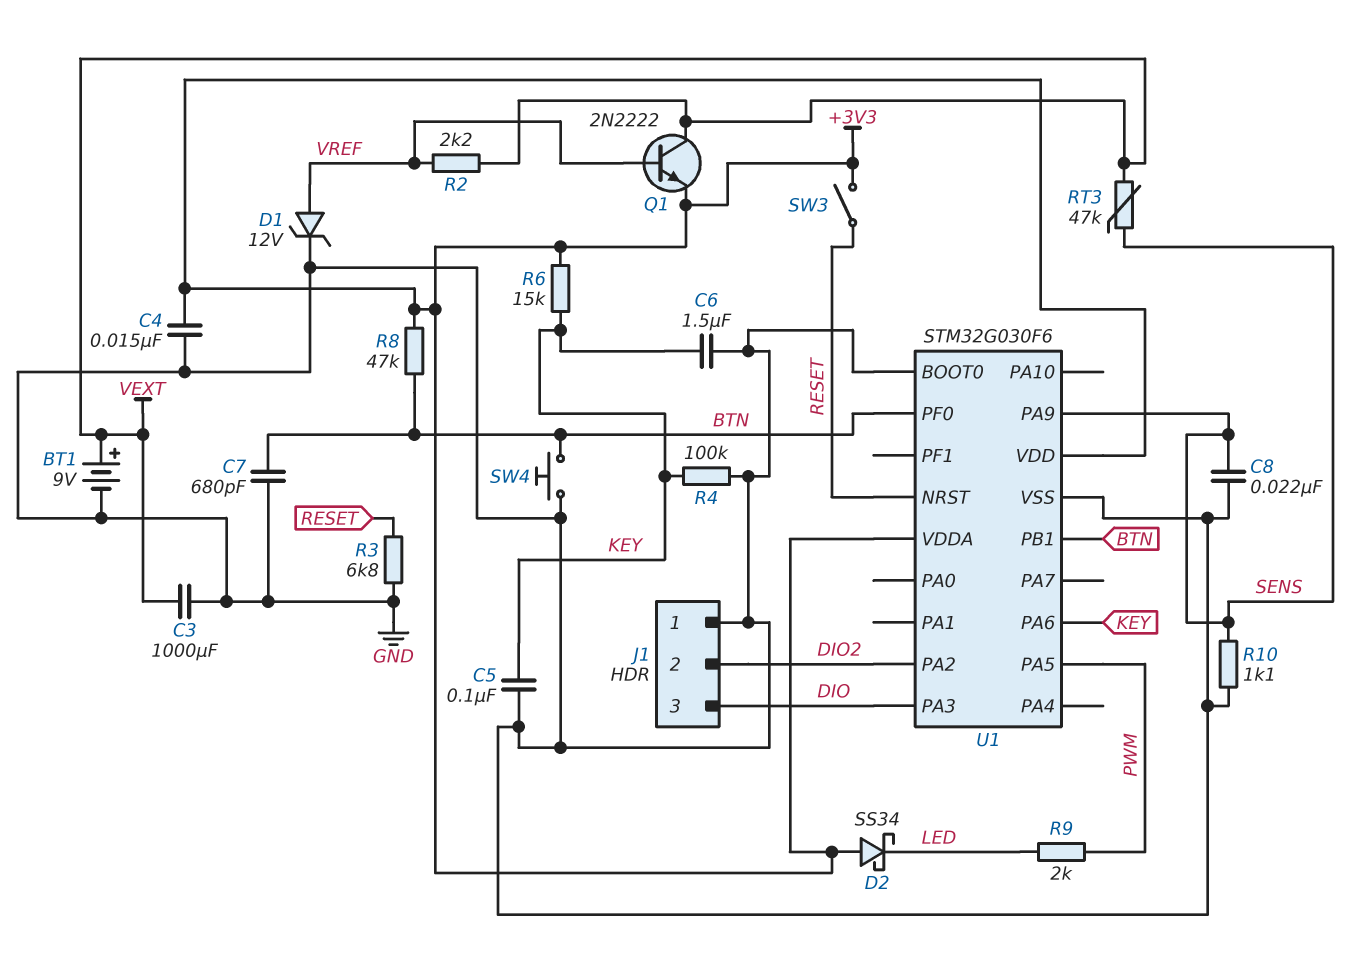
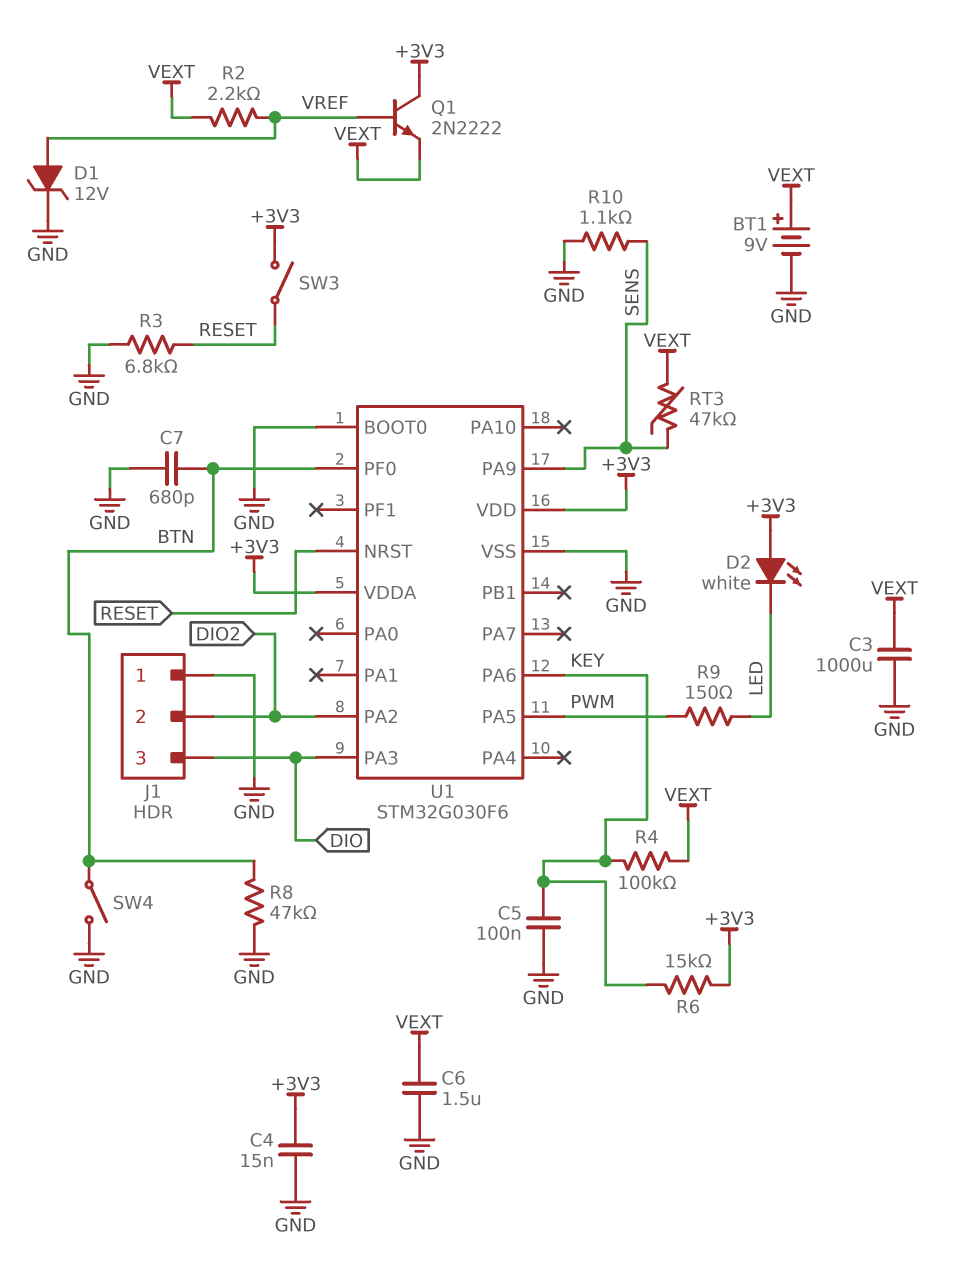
C6: 1.5uF (GND, KEY) -> 1.5uF (GND, VEXT)
C8: 22nF (GND, SENS) -> none
D2: schottky SS34 (A +3V3, K LED) -> LED white (A +3V3, K LED)
Q1: NPN 2N2222 (B VREF, C VEXT, E +3V3) -> NPN 2N2222 (B VREF, C +3V3, E VEXT)
R4: 100k (GND, KEY) -> 100k (KEY, VEXT)
R8: 47k (+3V3, BTN) -> 47k (BTN, GND)
R9: 2k (LED, PWM) -> 150 (LED, PWM)
SW4: button (BTN, GND) -> switch (BTN, GND)
U1 pin PB1: BTN -> none

